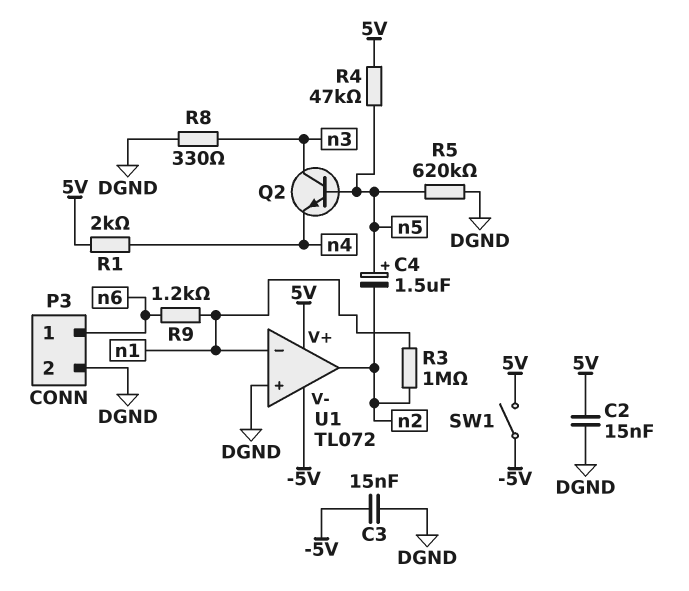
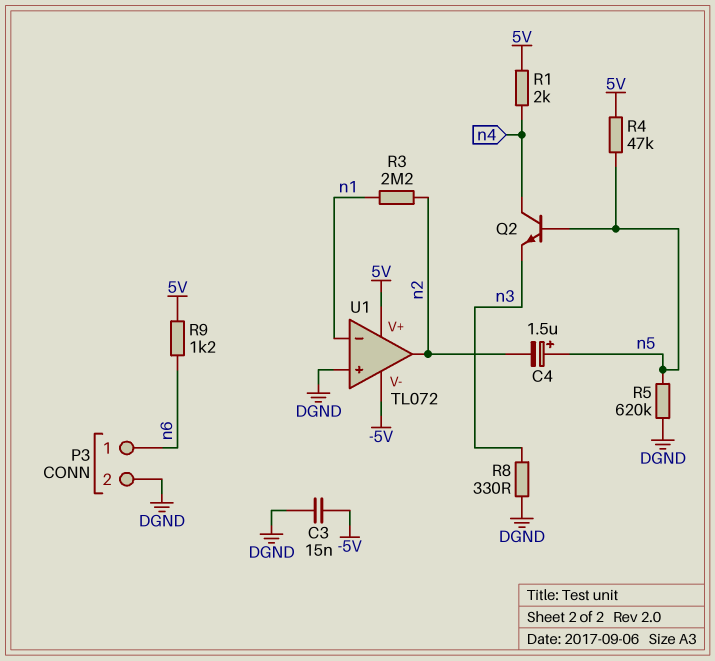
C2: 15nF (5V, DGND) -> none
Q2: NPN (B n5, C n3, E n4) -> NPN (B n5, C n4, E n3)
R3: 1M (n1, n2) -> 2.2M (n1, n2)
R9: 1.2k (n1, n6) -> 1.2k (5V, n6)
SW1: switch (-5V, 5V) -> none

